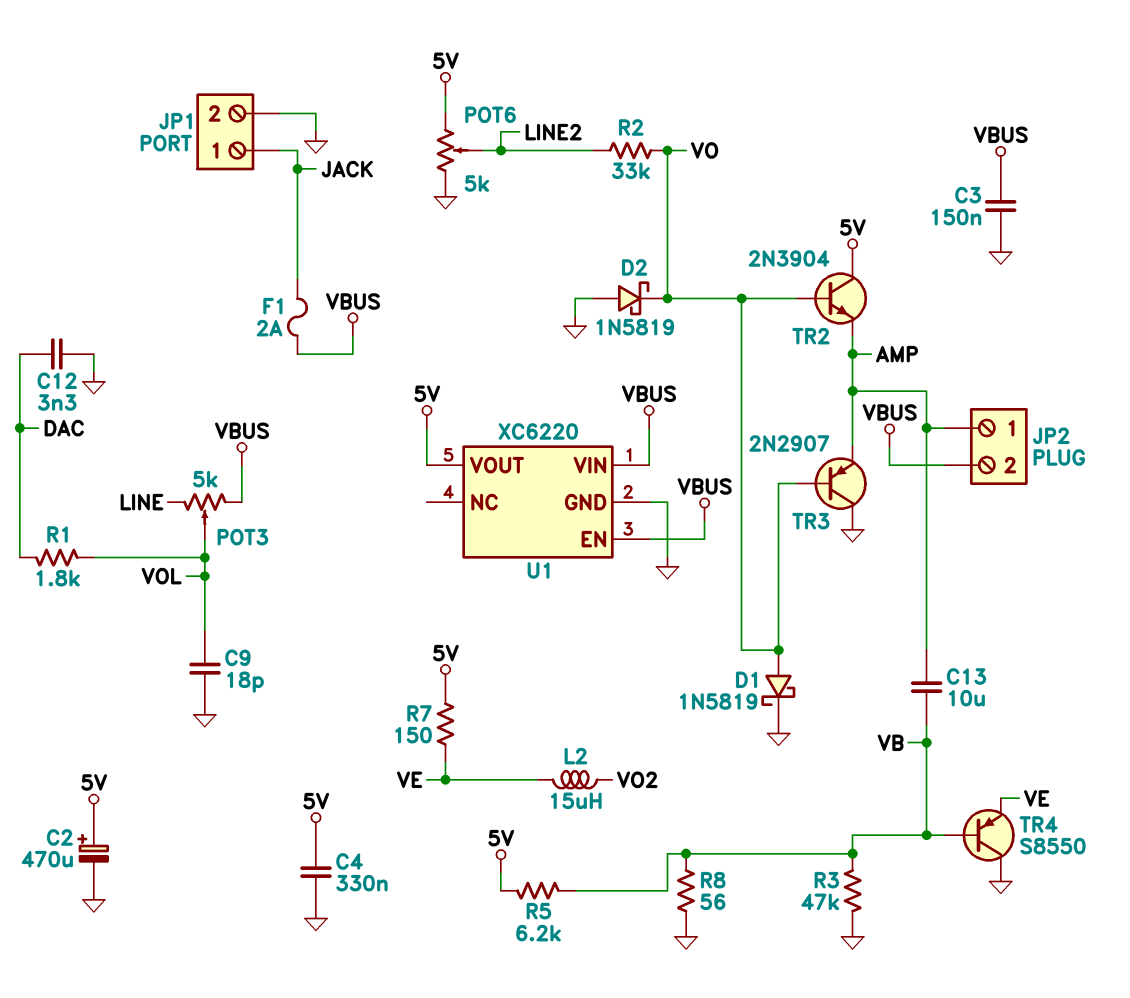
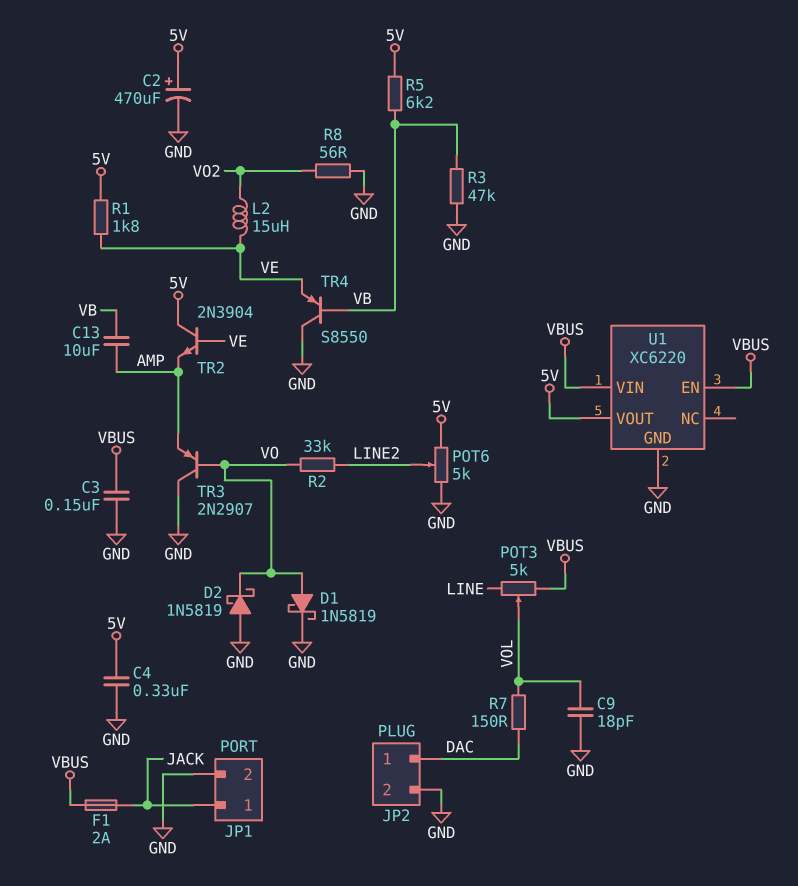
C12: 3.3nF (DAC, GND) -> none
JP2 pin 1: AMP -> DAC
JP2 pin 2: VBUS -> GND
R1: 1.8k (DAC, VOL) -> 1.8k (5V, VE)
R7: 150 (5V, VE) -> 150 (DAC, VOL)
R8: 56 (GND, VB) -> 56 (GND, VO2)
TR2: NPN 2N3904 (B VO, C 5V, E AMP) -> NPN 2N3904 (B VE, C 5V, E AMP)

